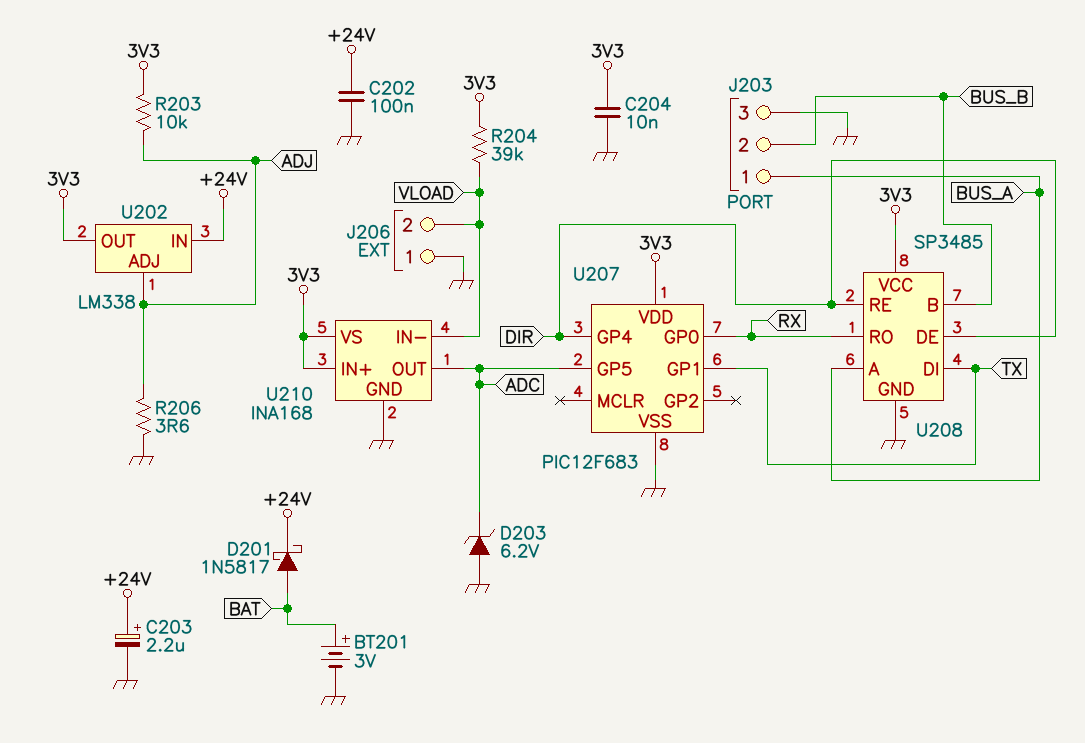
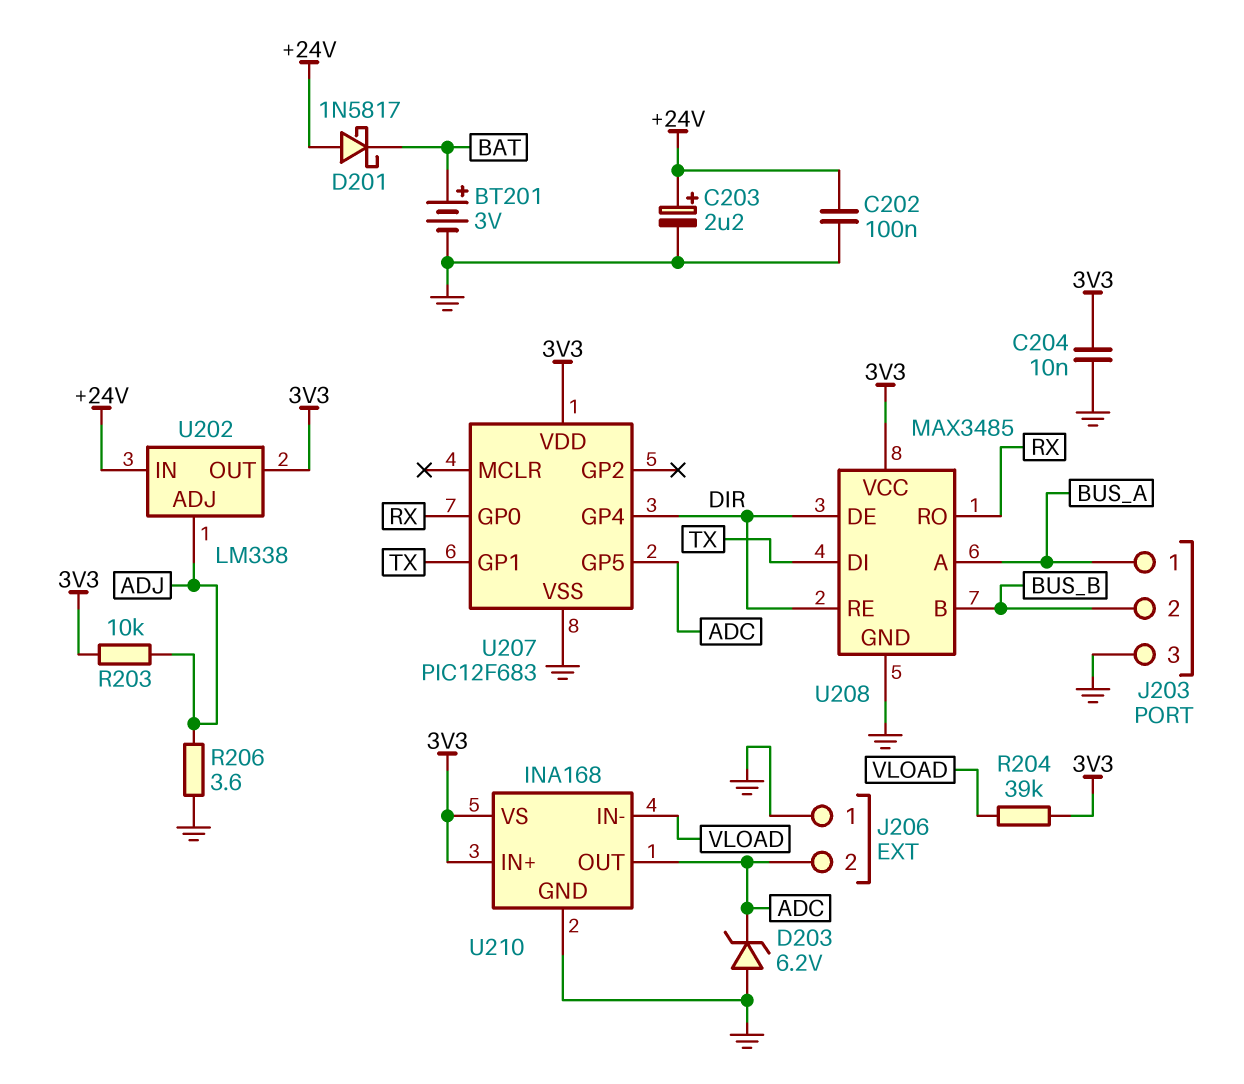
D201: schottky 1N5817 (A BAT, K +24V) -> schottky 1N5817 (A +24V, K BAT)
J206 pin 2: VLOAD -> ADC
U208: SP3485 -> MAX3485

